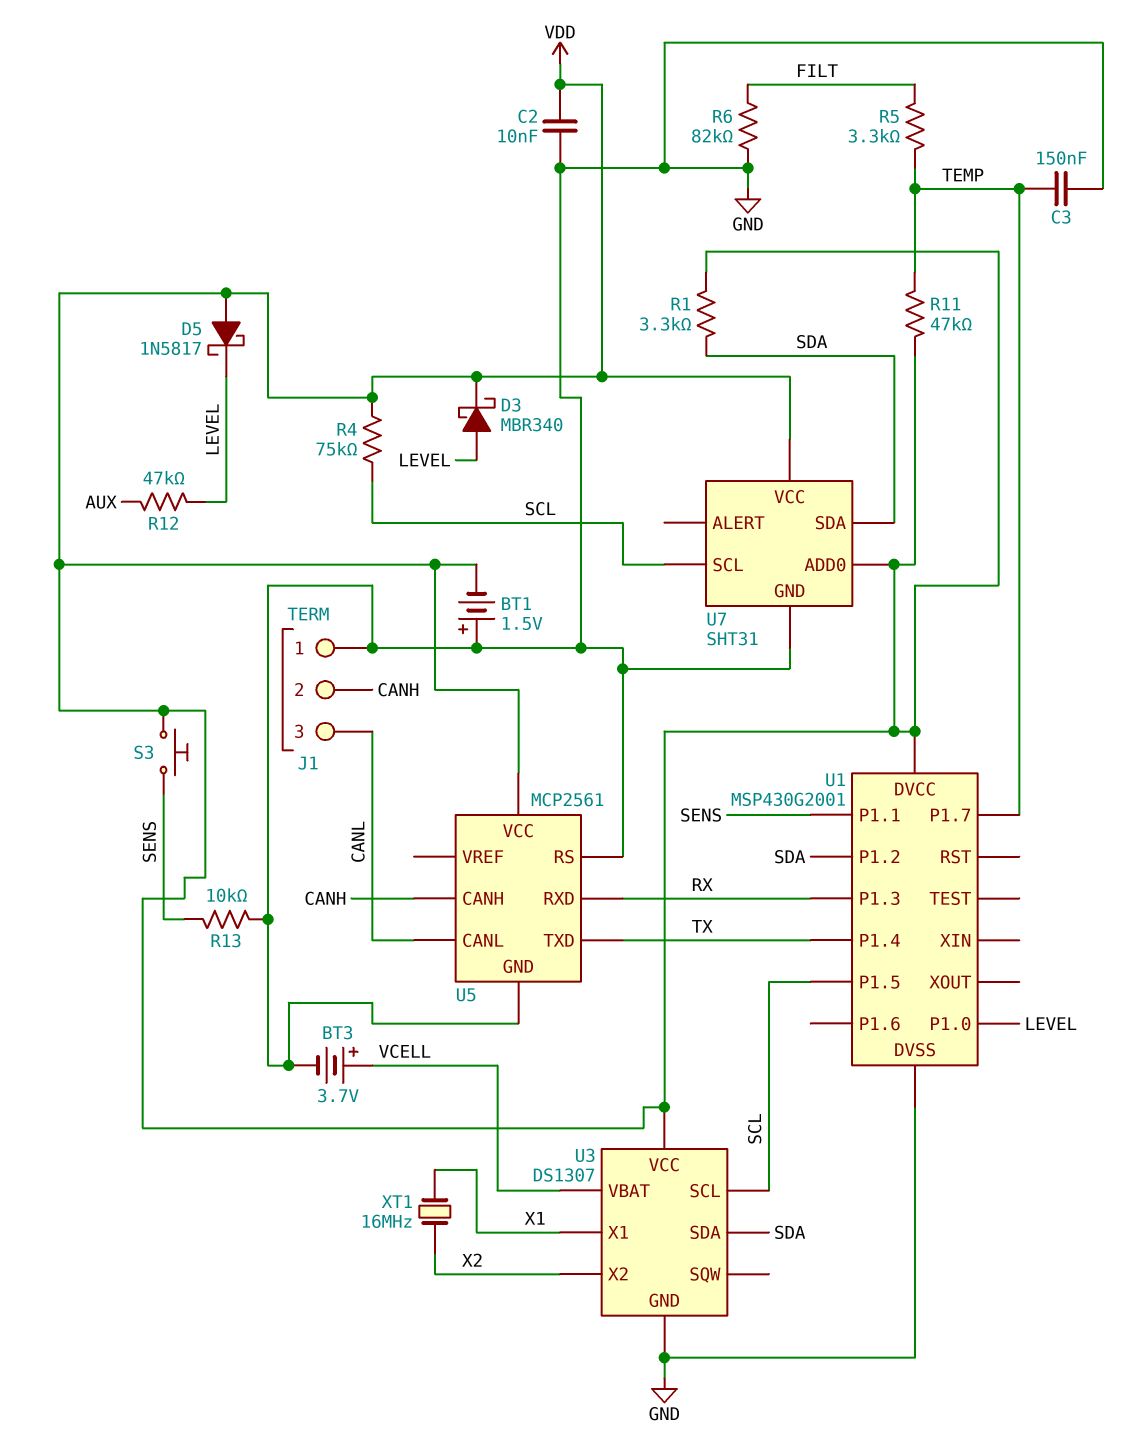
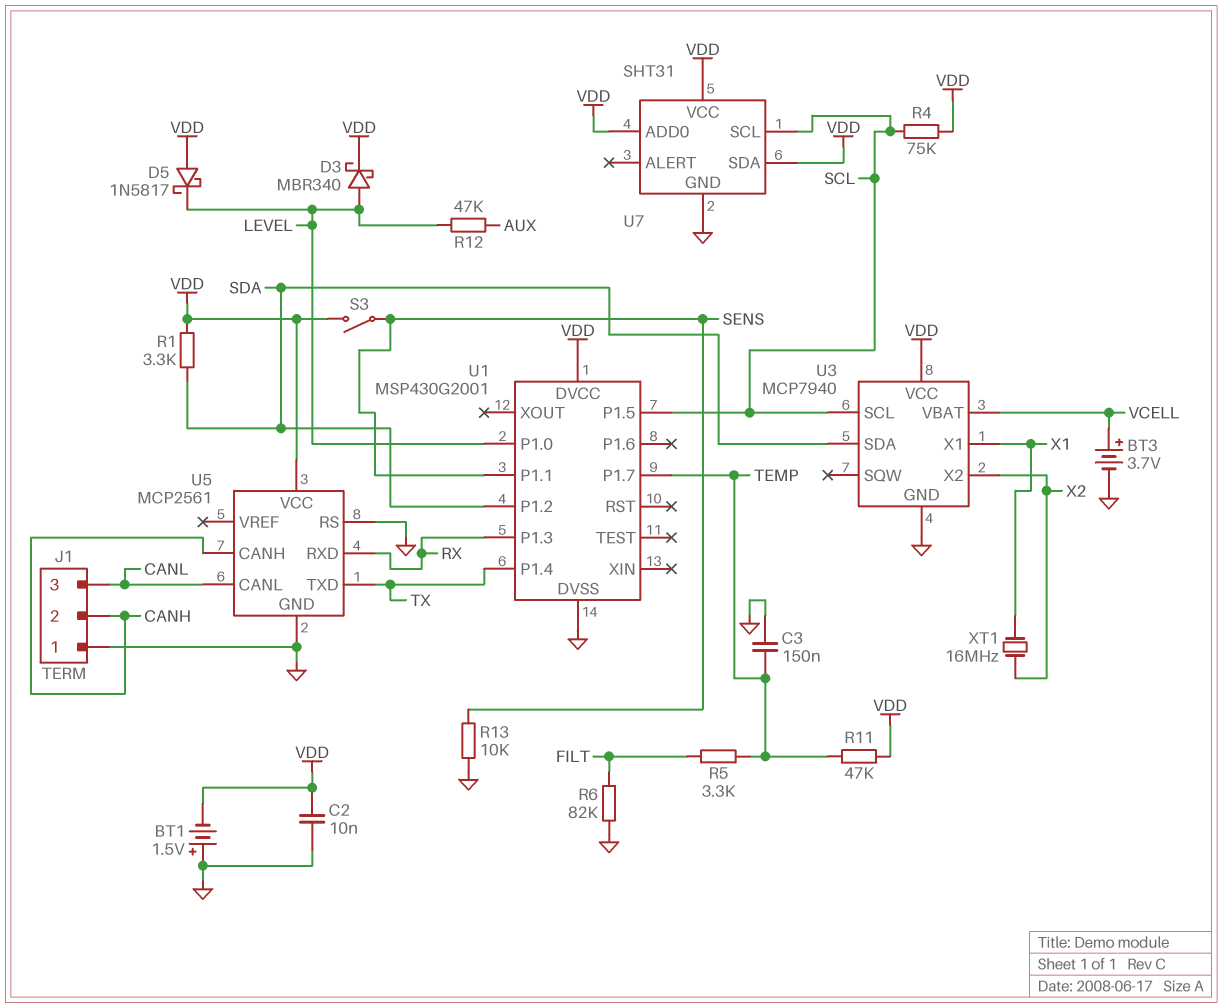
S3: button (SENS, VDD) -> switch (SENS, VDD)
U3: DS1307 -> MCP7940
U7 pin SDA: SDA -> VDD

